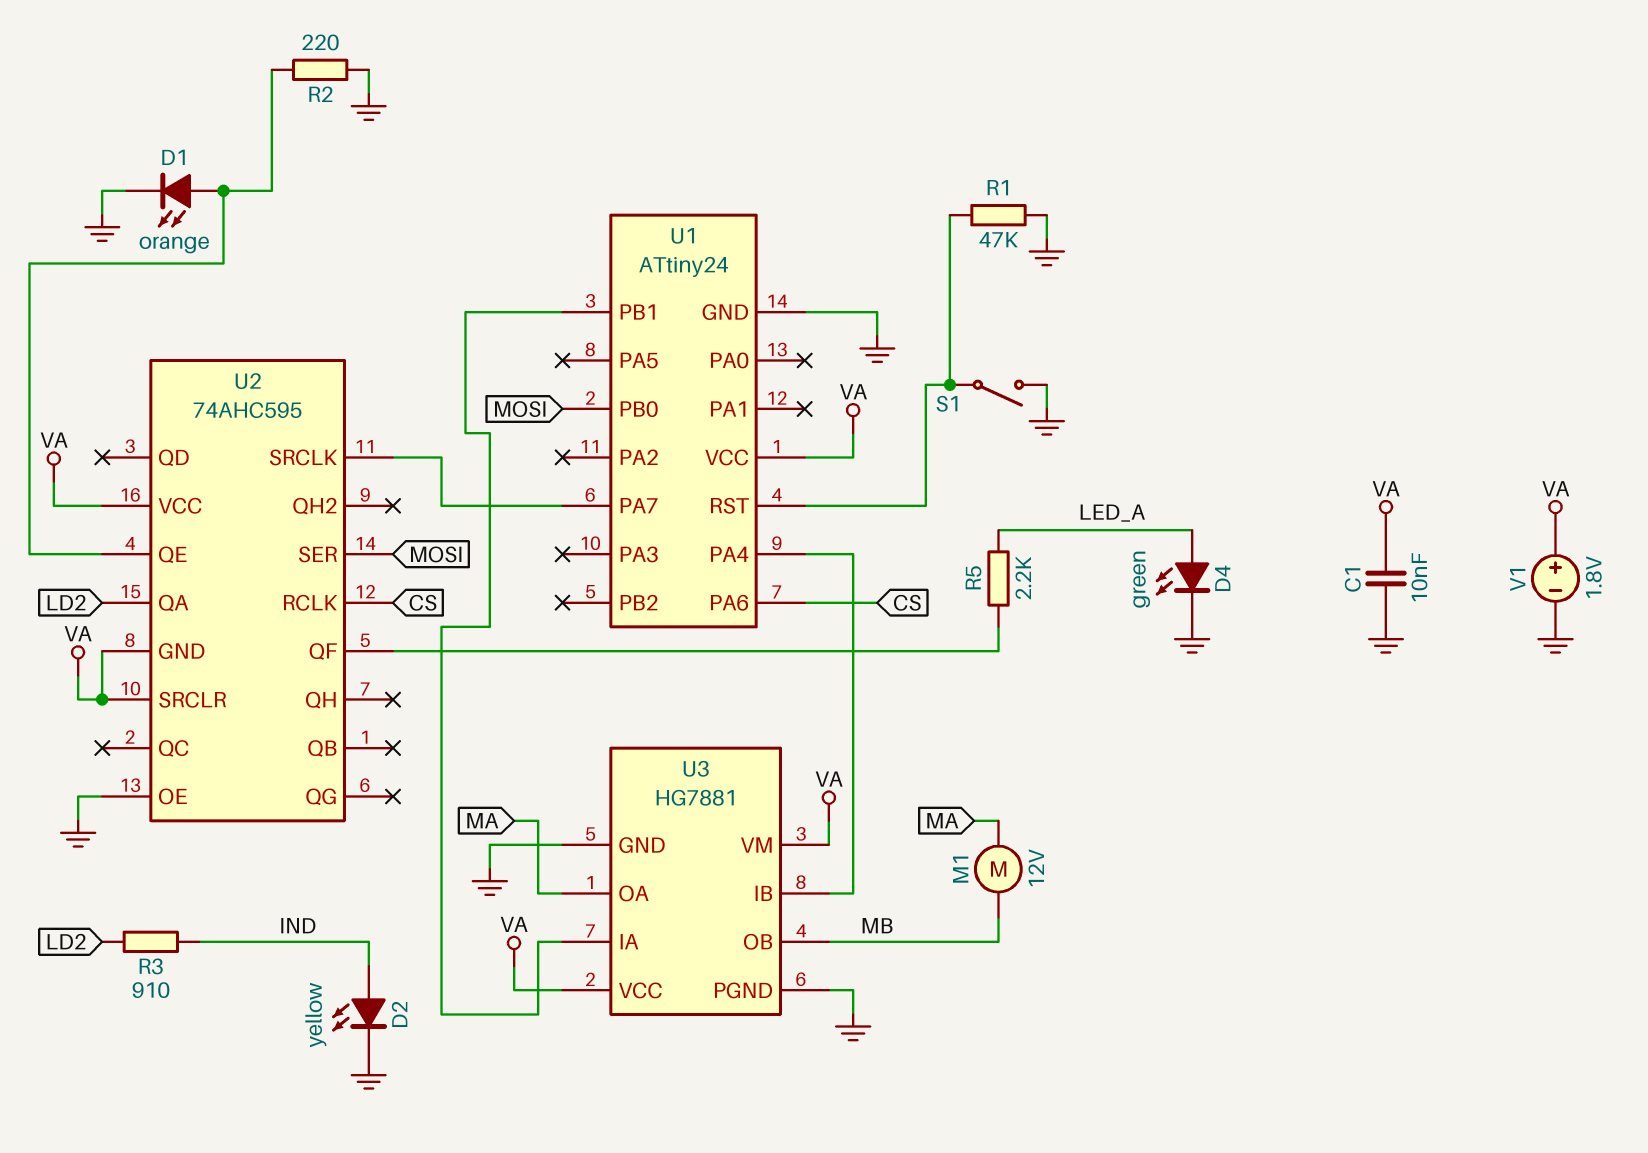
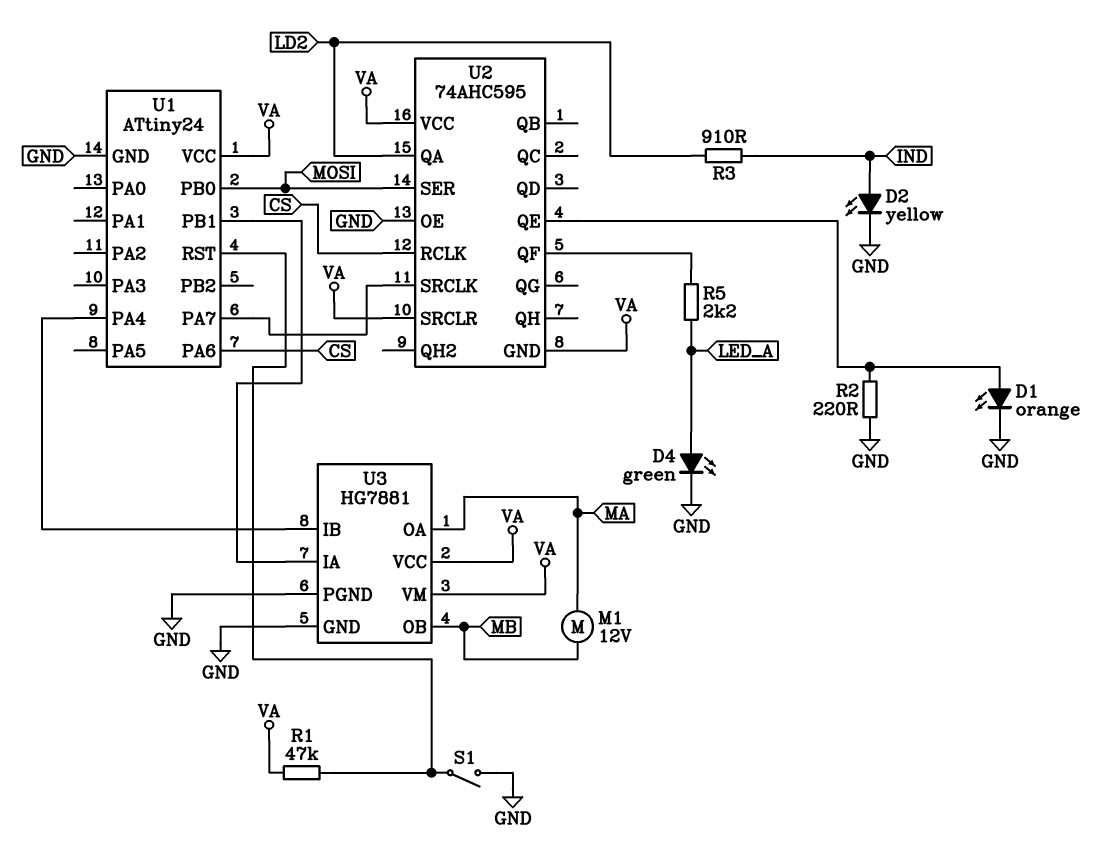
C1: 10nF (GND, VA) -> none
R1: 47k (GND, U1/RST) -> 47k (U1/RST, VA)
V1: 1.8V (plus VA, minus GND) -> none

